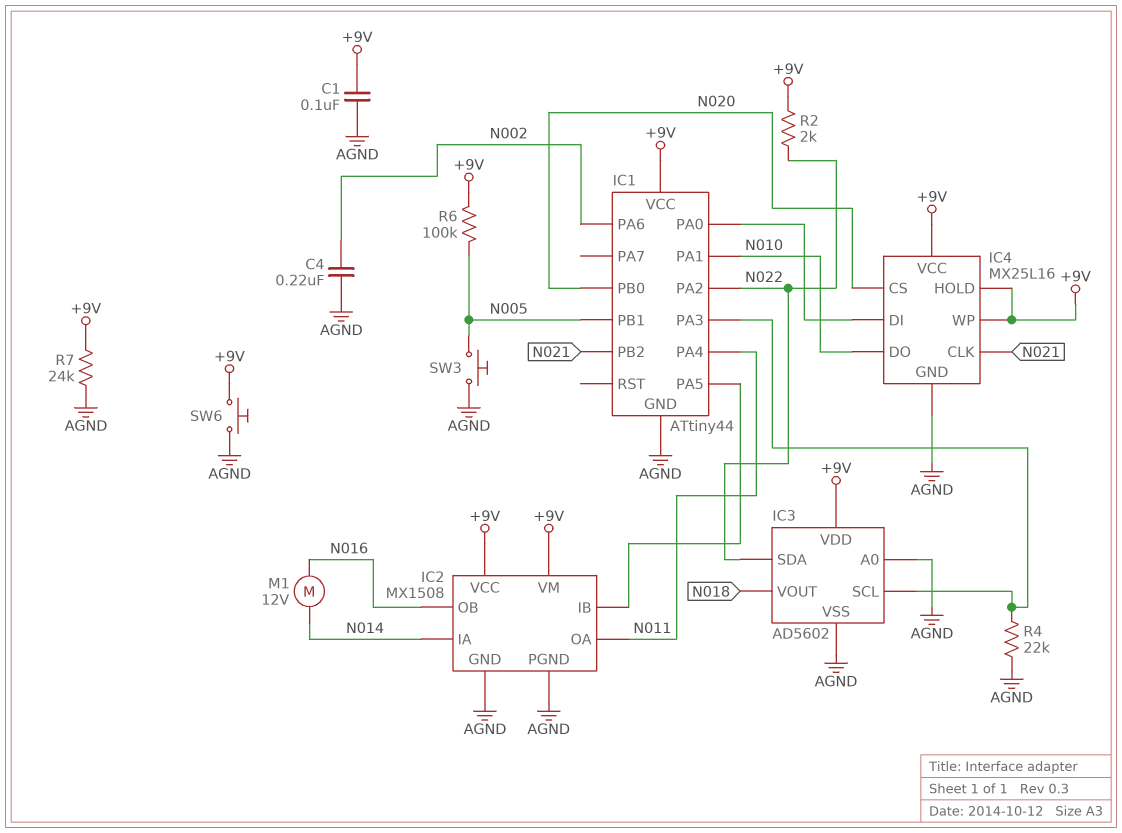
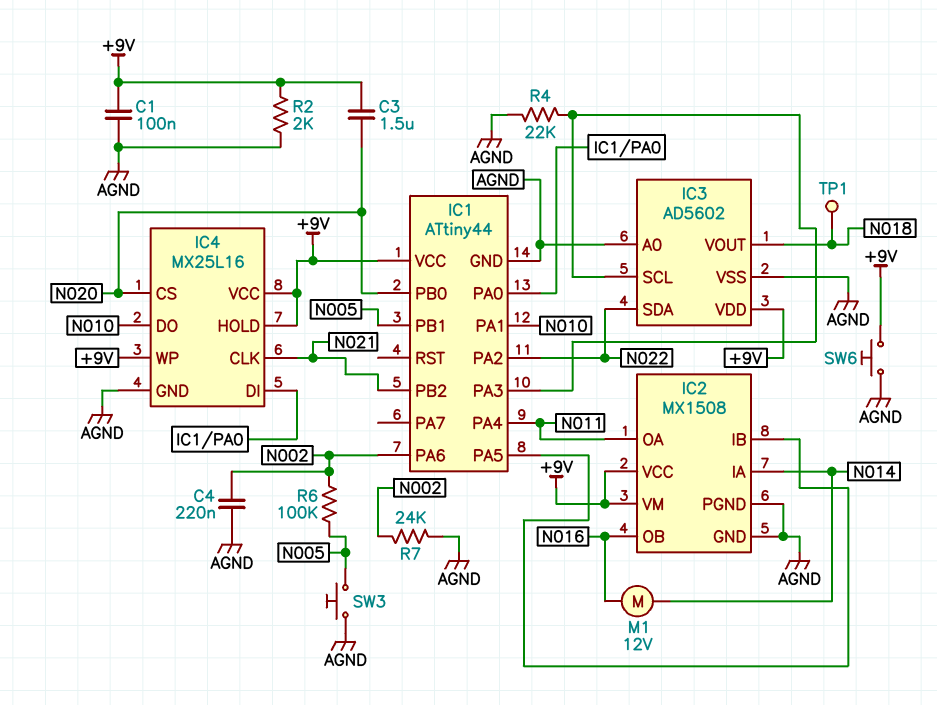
C3: none -> 1.5uF (+9V, N020)
R2: 2k (+9V, N022) -> 2k (+9V, AGND)
R6: 100k (+9V, N005) -> 100k (N002, N005)
R7: 24k (+9V, AGND) -> 24k (AGND, N002)
TP1: none -> test point (N018)

